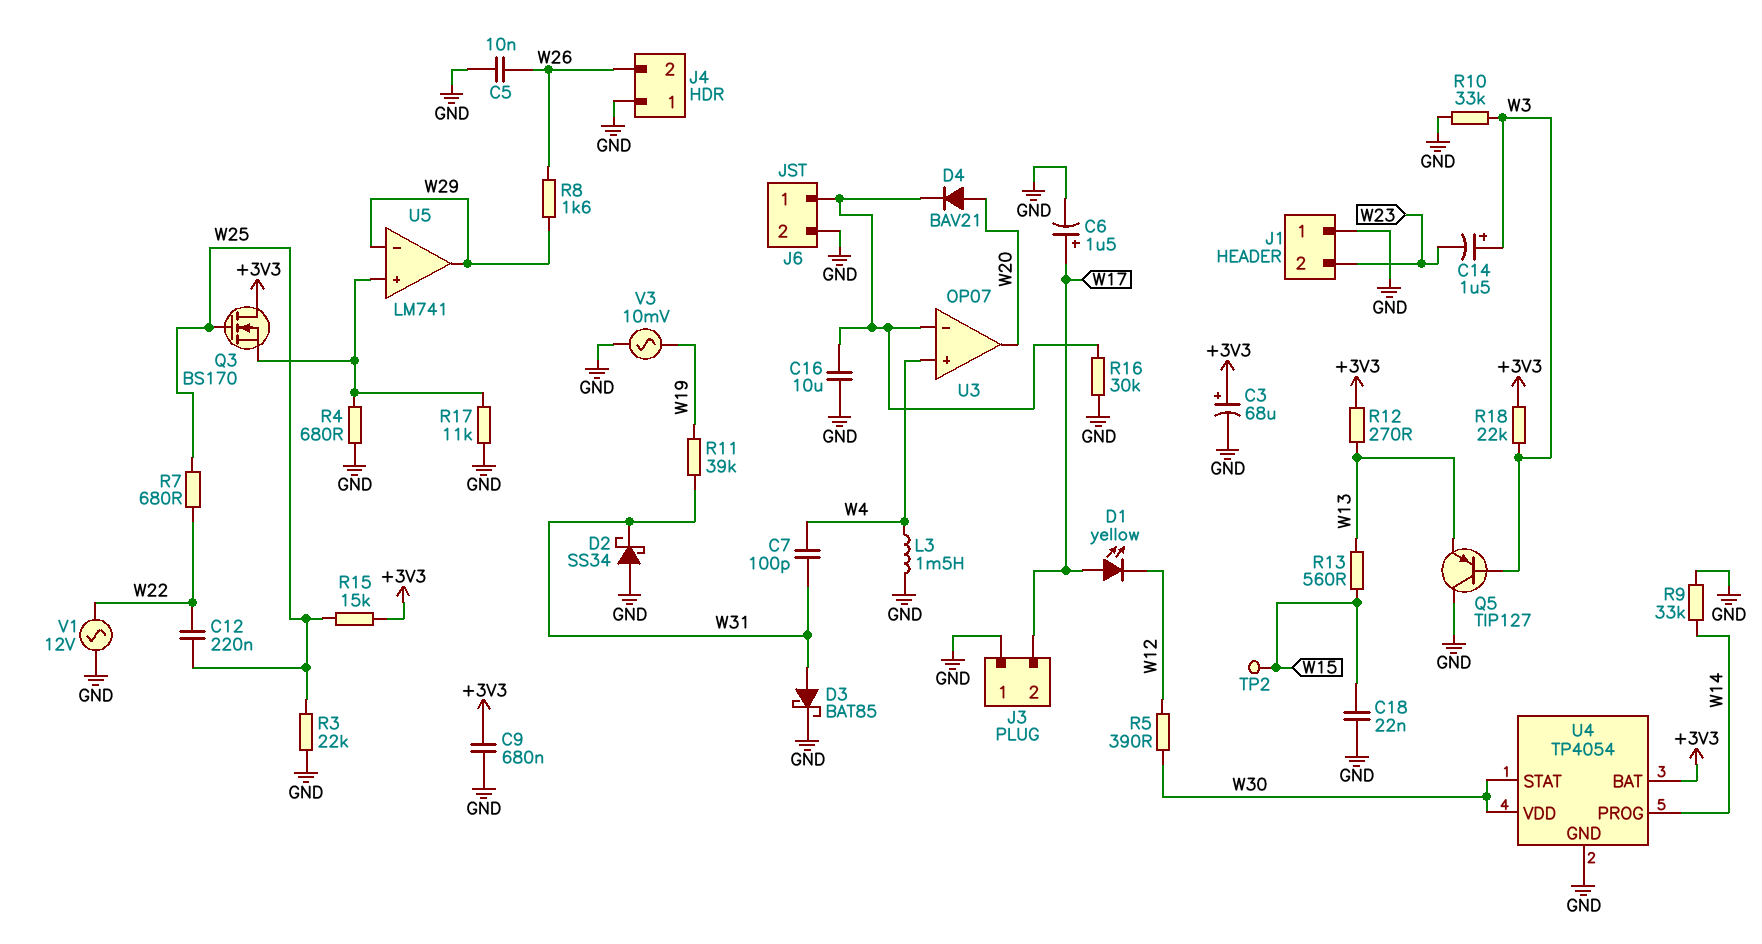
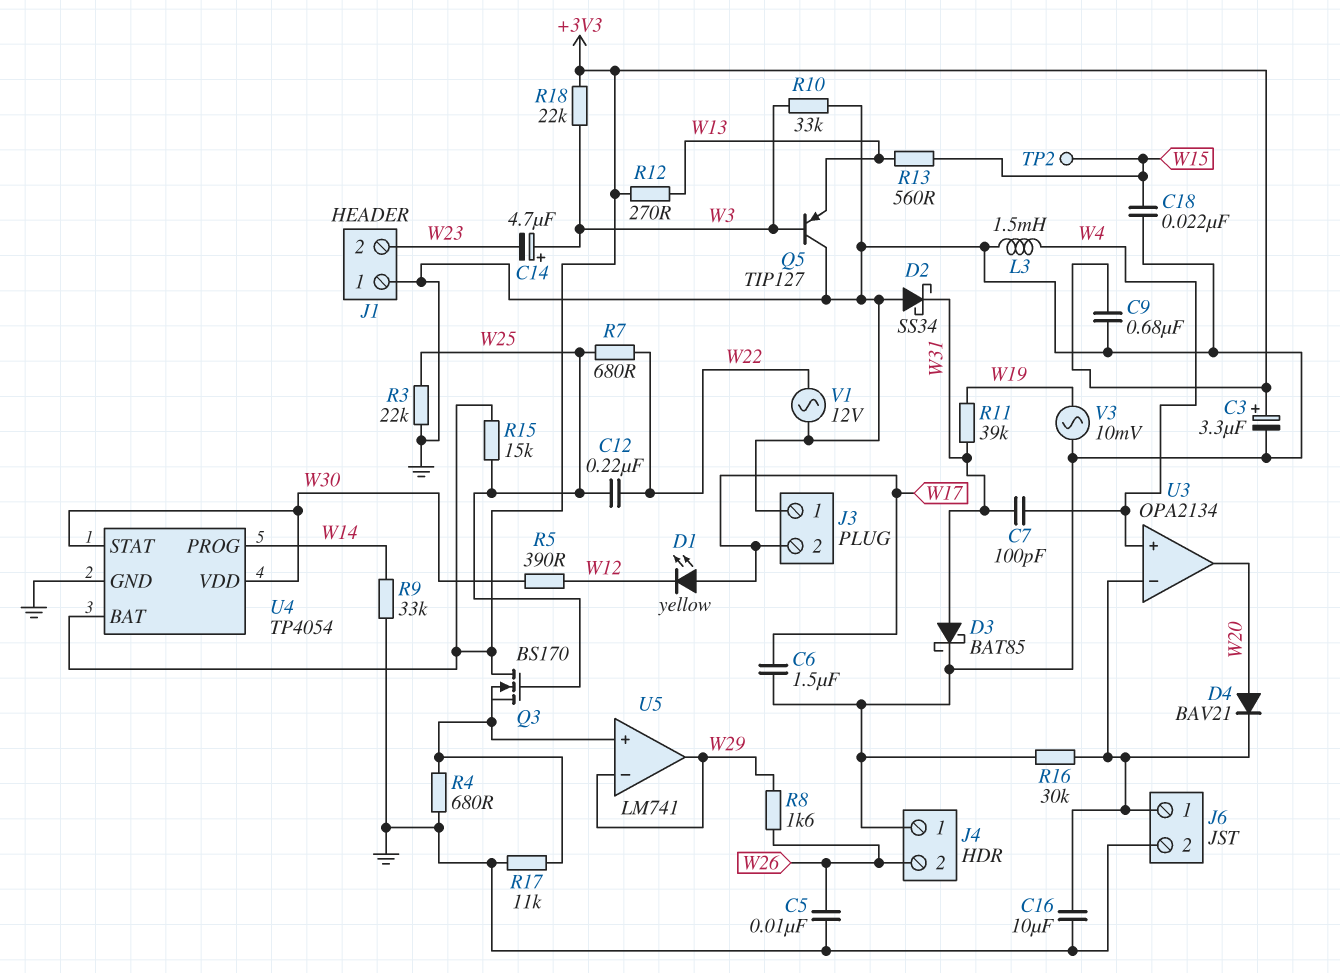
C3: 68uF (plus +3V3, minus GND) -> 3.3uF (plus +3V3, minus GND)
C6: 1.5uF (plus W17, minus GND) -> 1.5uF (GND, W17)
C14: 1.5uF (plus W3, minus W23) -> 4.7uF (plus W3, minus W23)
U3: OP07 -> OPA2134

